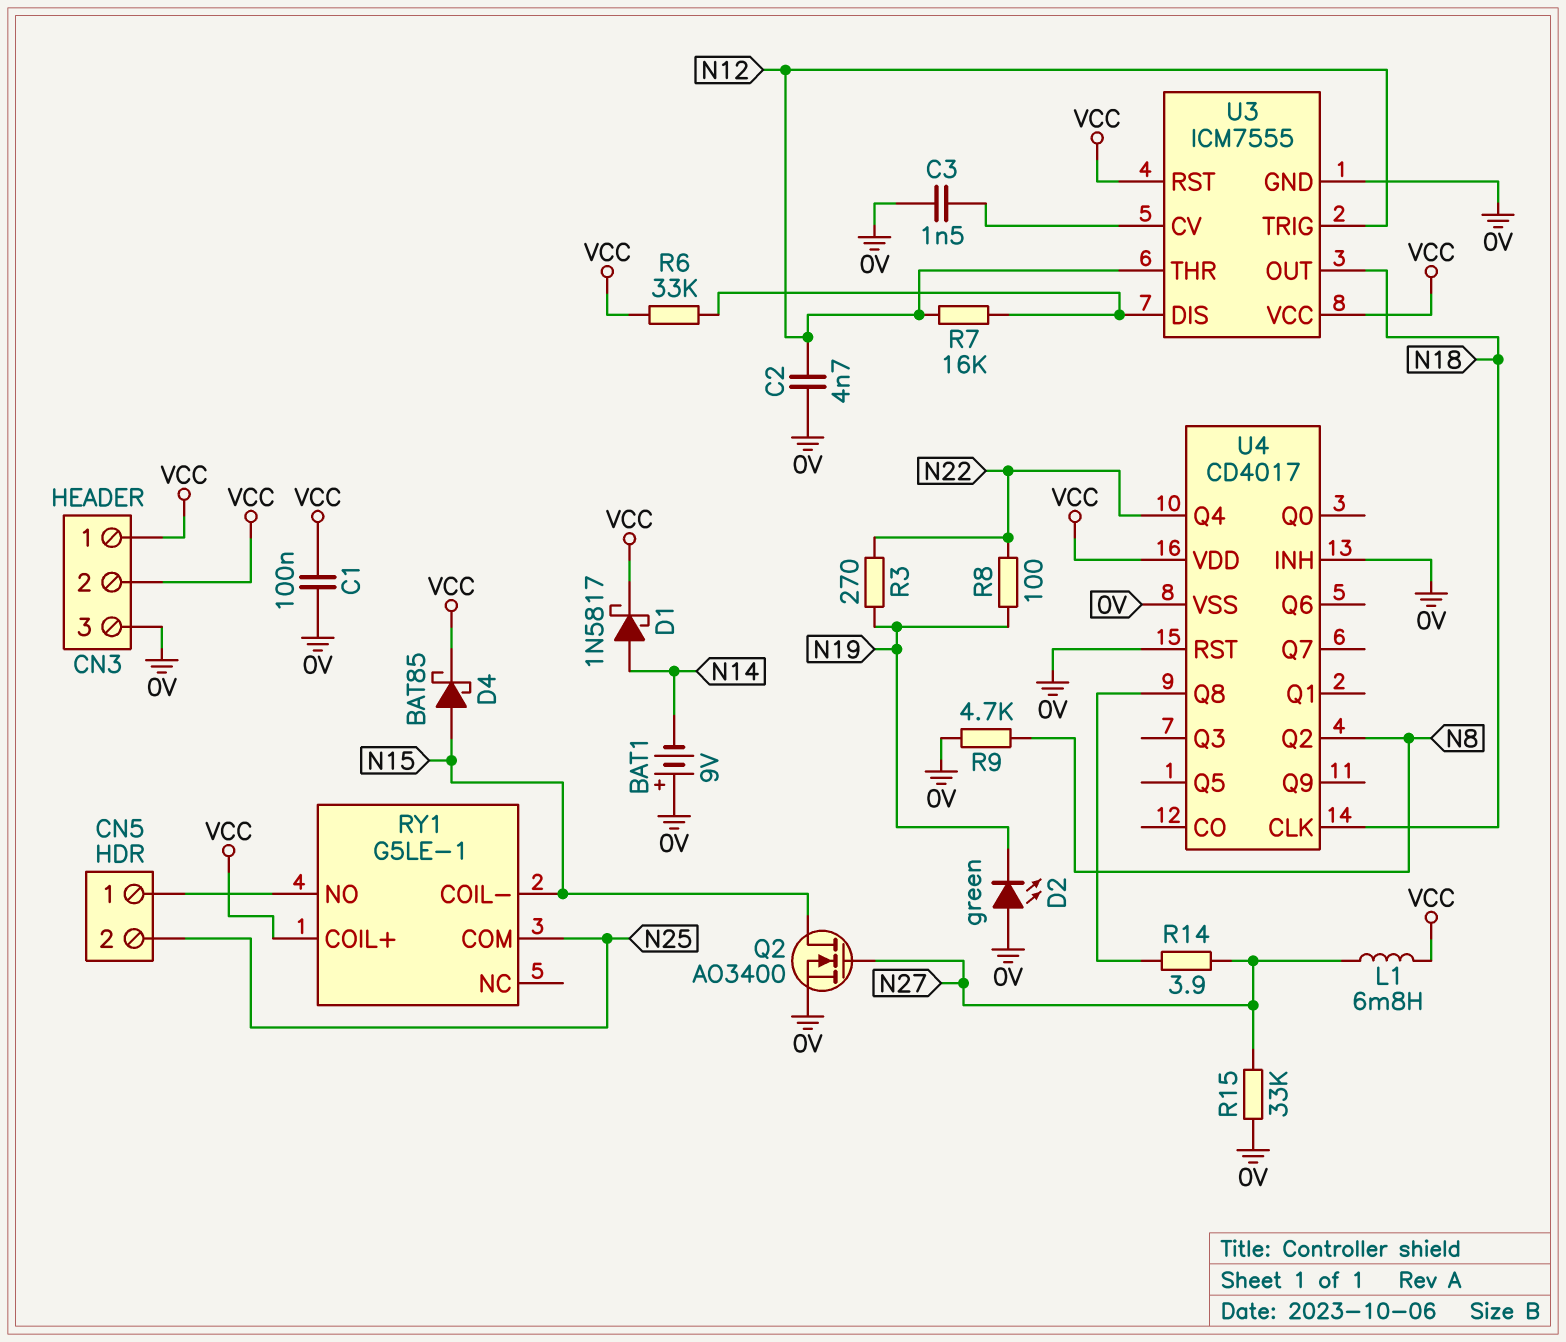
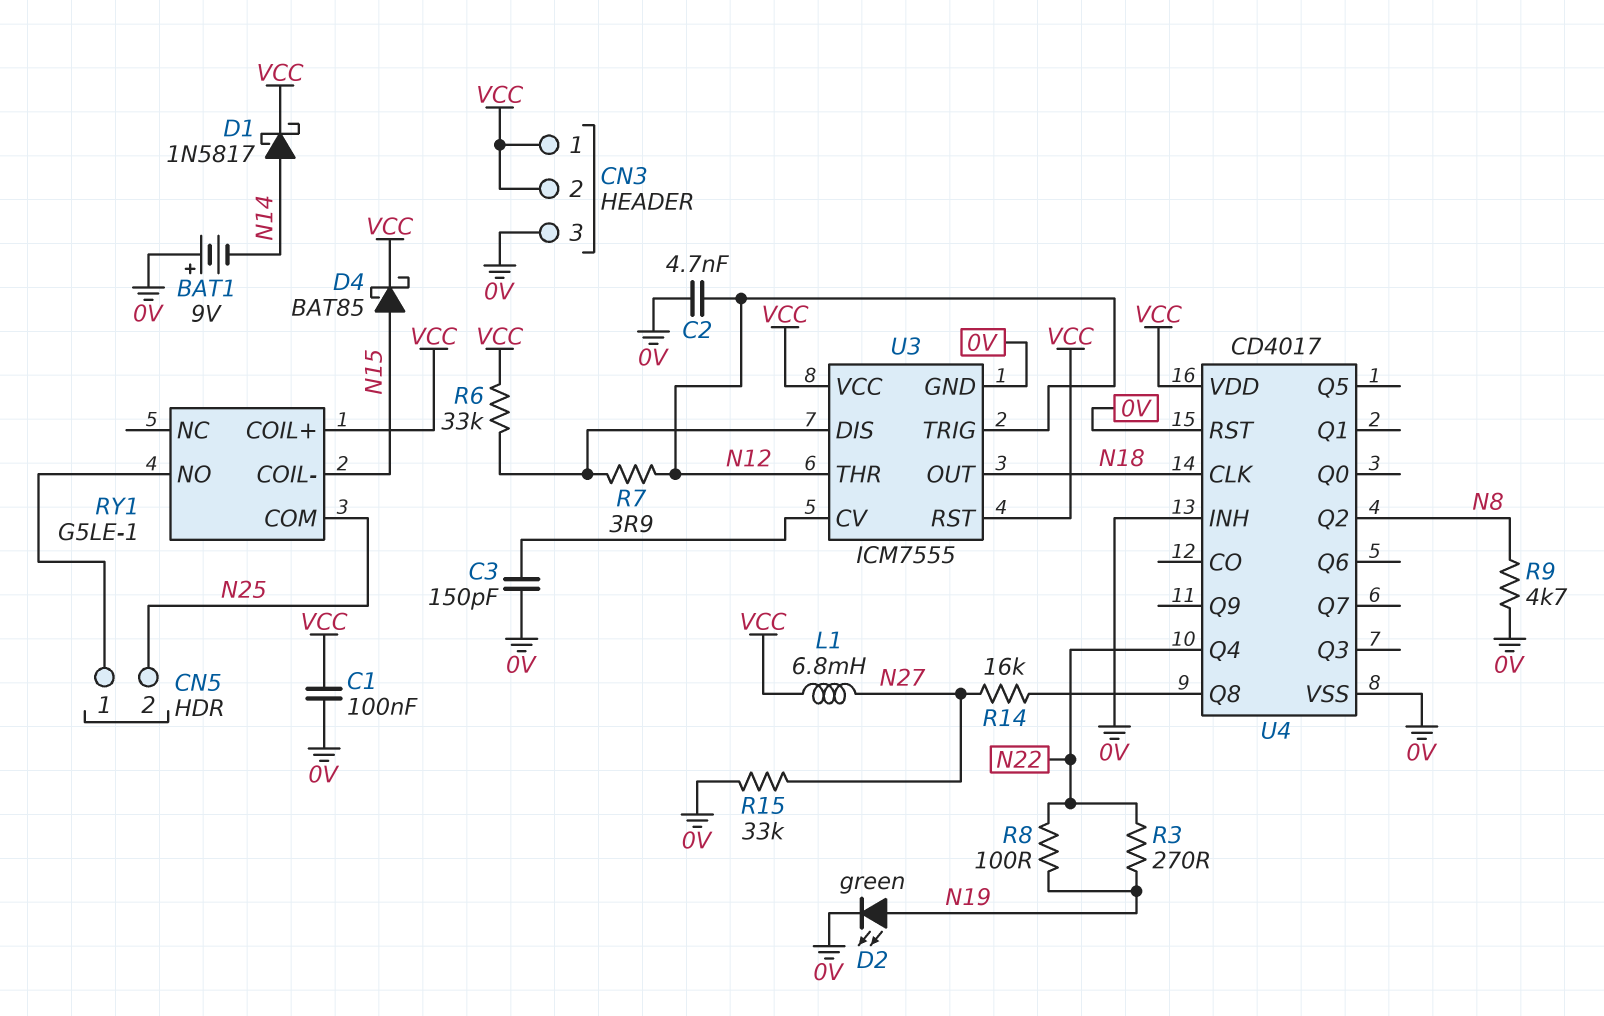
C3: 1.5nF (0V, U3/CV) -> 150pF (0V, U3/CV)
D2: LED green (A 0V, K N19) -> LED green (A N19, K 0V)
Q2: NMOS AO3400 (G N27, D N15, S 0V) -> none
R7: 16k (N12, U3/DIS) -> 3.9 (N12, U3/DIS)
R14: 3.9 (N27, U4/Q8) -> 16k (N27, U4/Q8)

